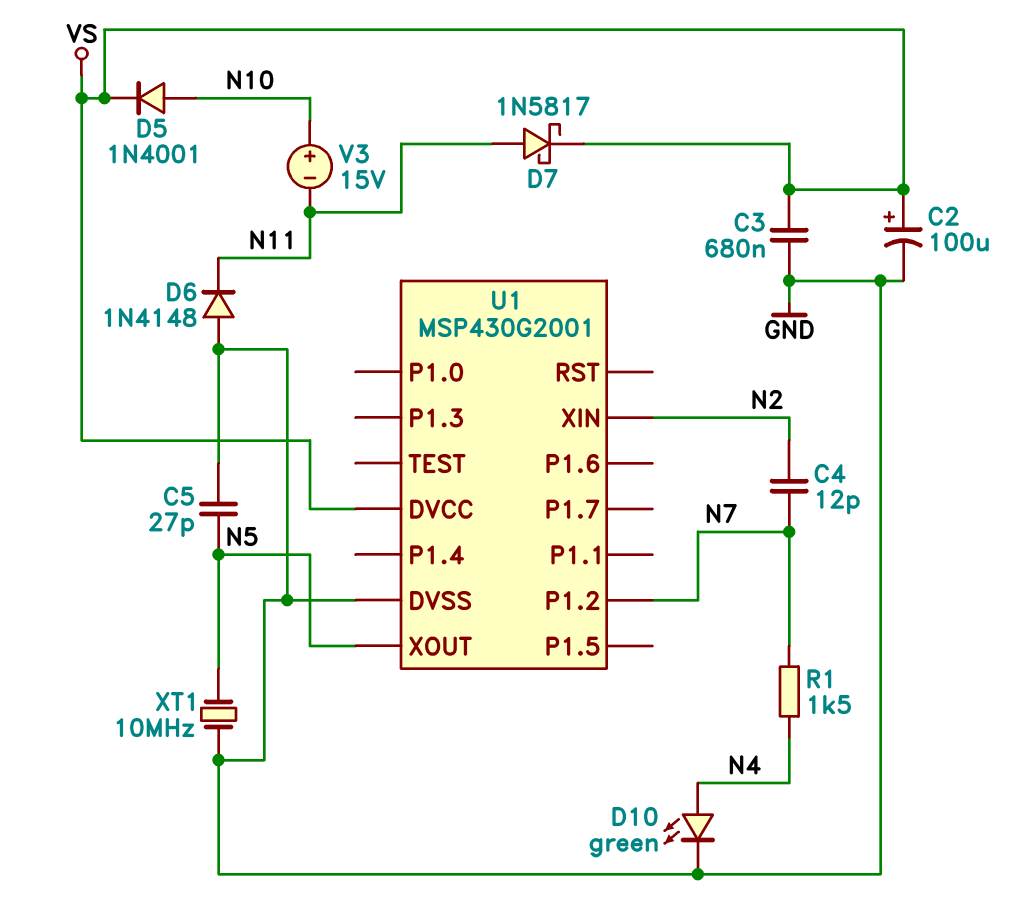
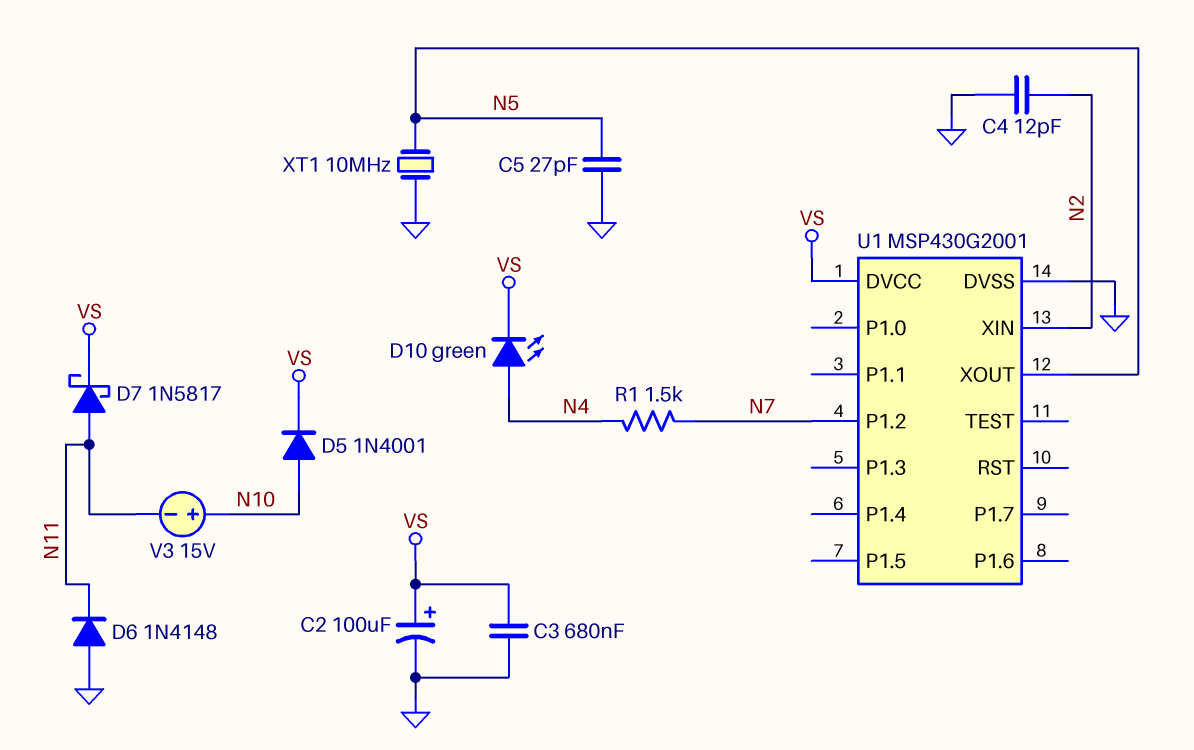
C4: 12pF (N2, N7) -> 12pF (GND, N2)
D10: LED green (A N4, K GND) -> LED green (A N4, K VS)

